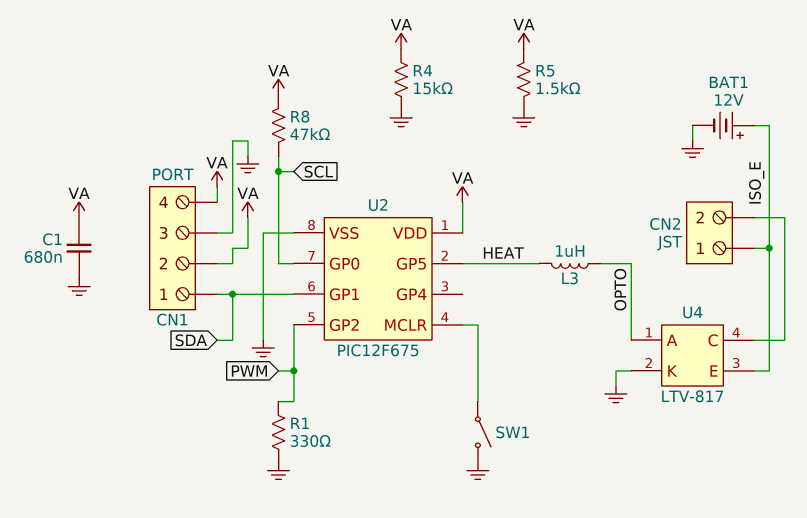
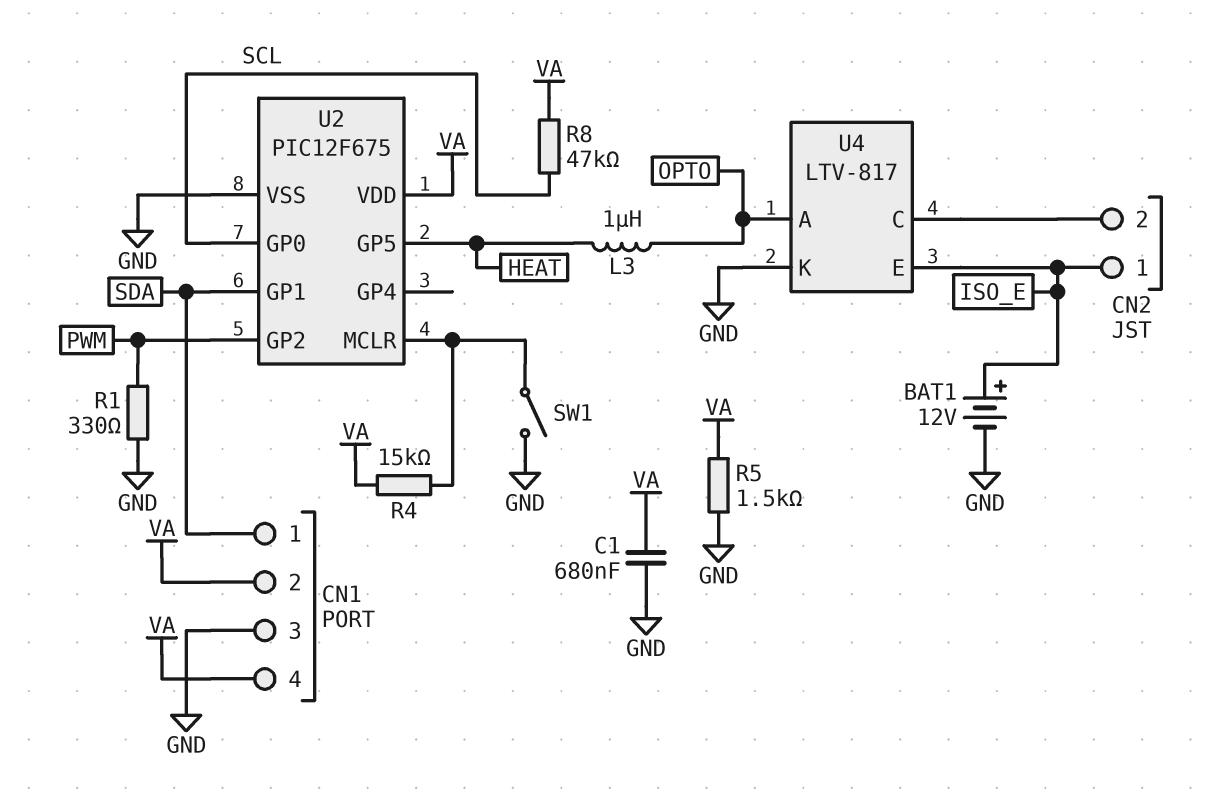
R4: 15k (GND, VA) -> 15k (U2/MCLR, VA)

